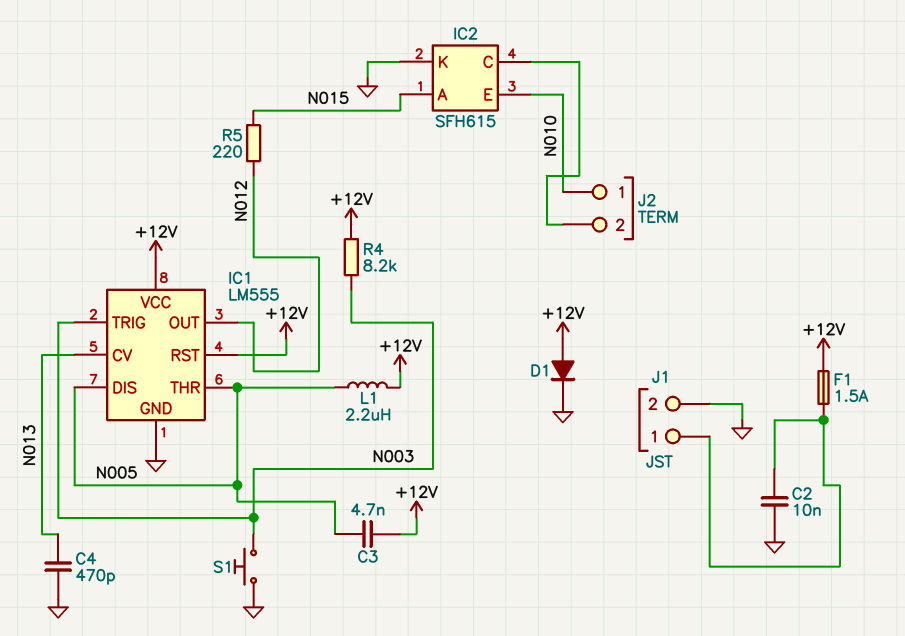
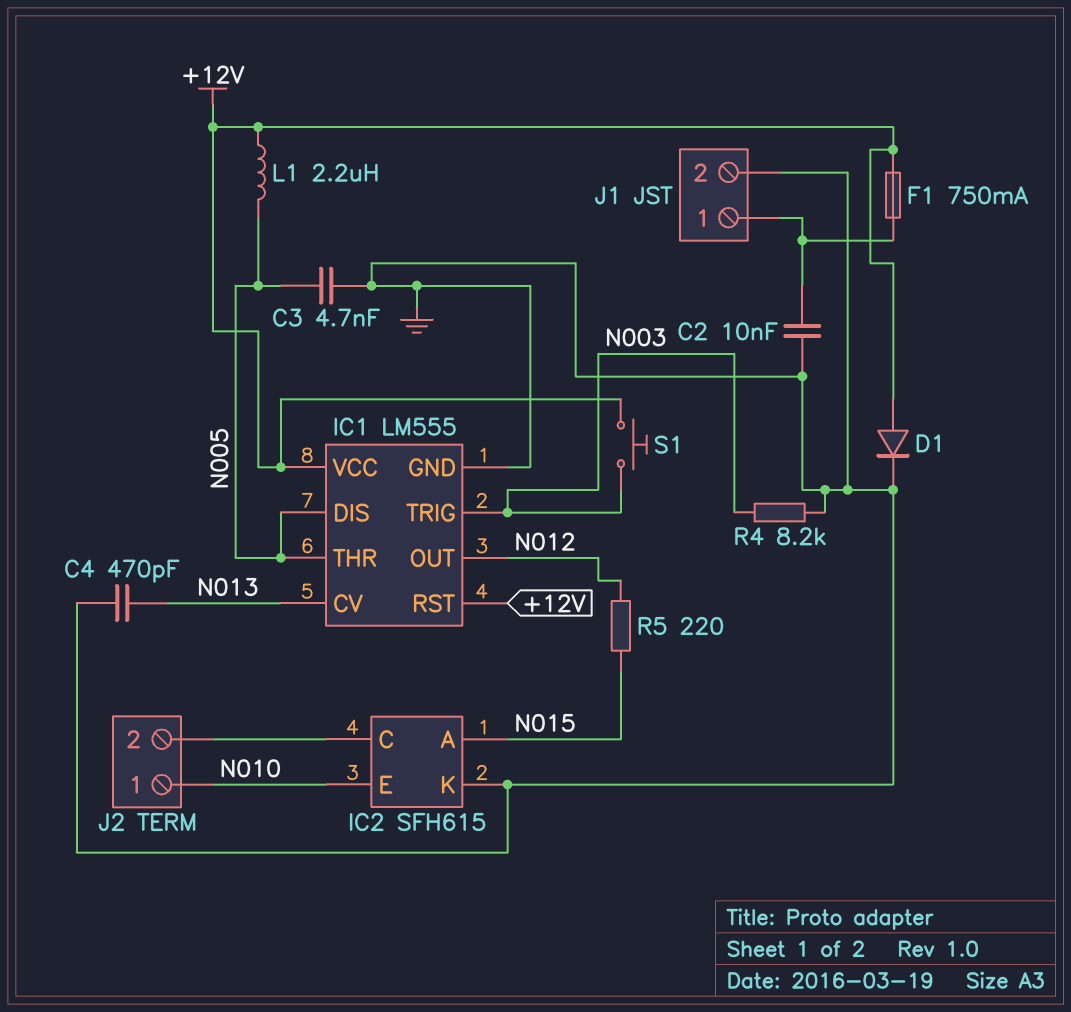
C3: 4.7nF (+12V, N005) -> 4.7nF (GND, N005)
F1: 1.5A (+12V, J1/1) -> 750mA (+12V, J1/1)
R4: 8.2k (+12V, N003) -> 8.2k (GND, N003)
S1: button (GND, N003) -> button (+12V, N003)

